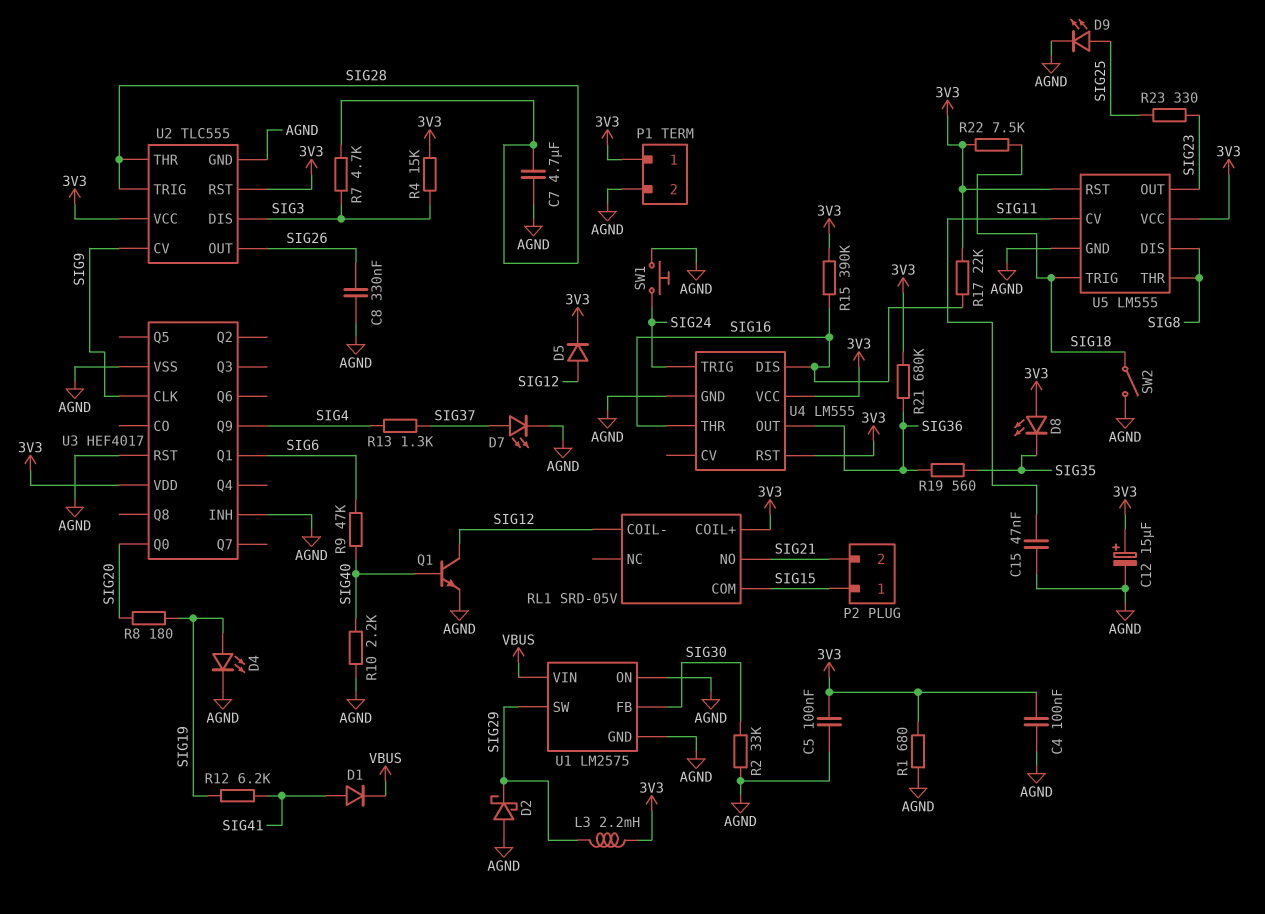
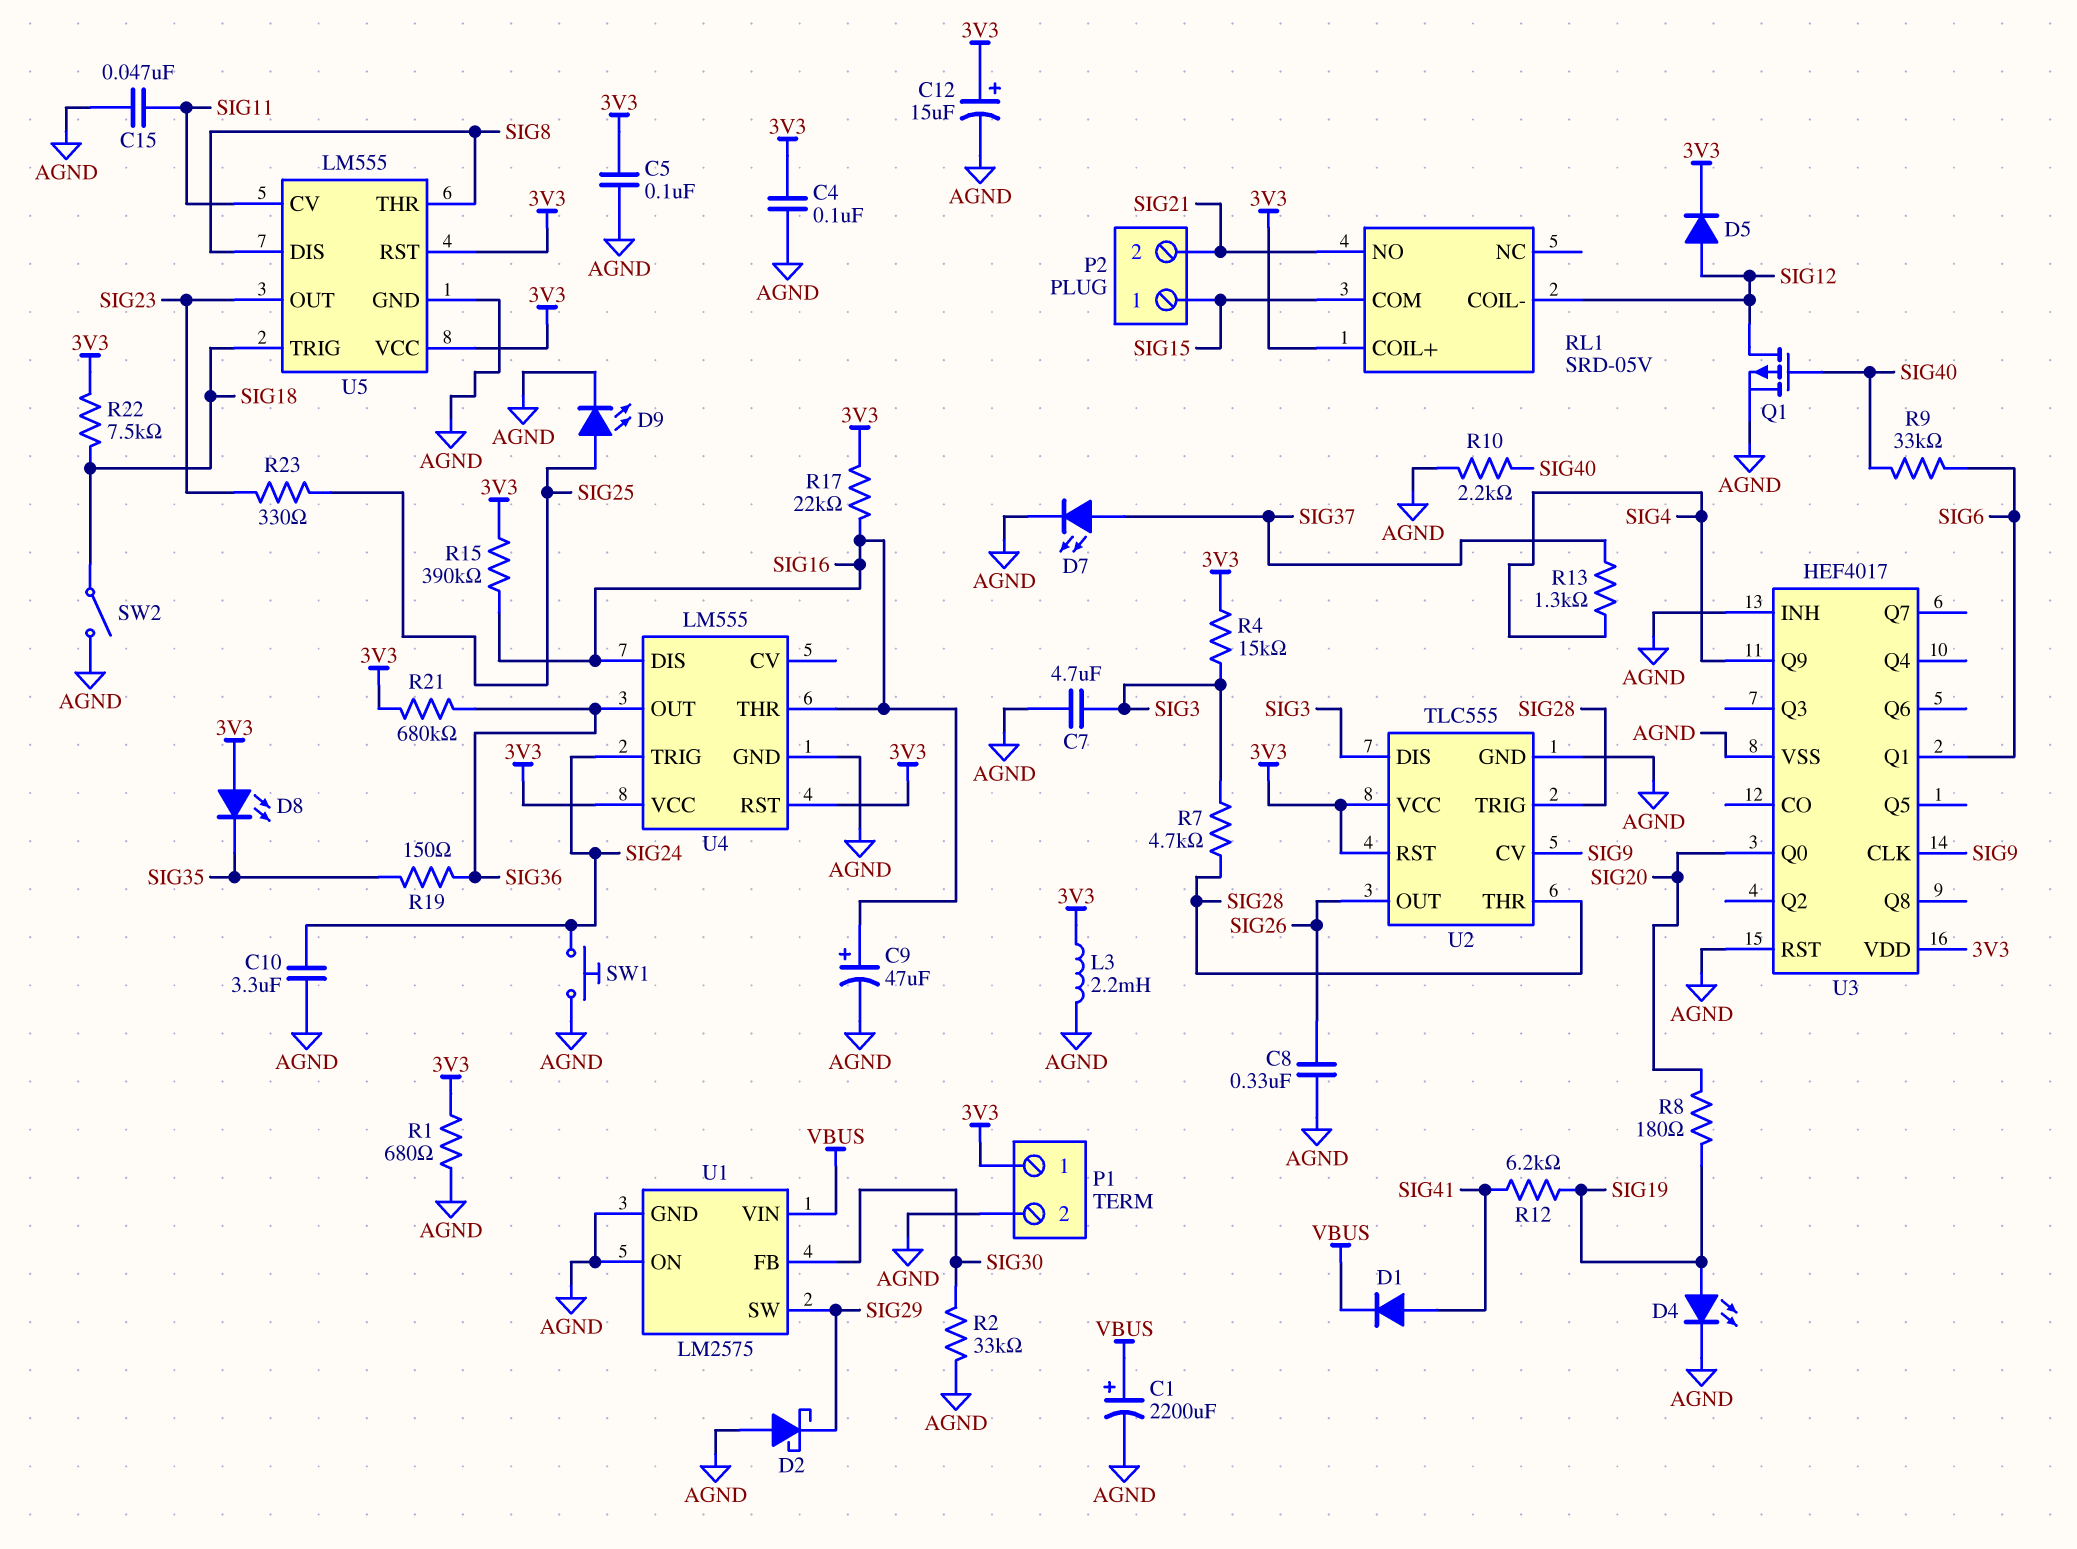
C1: none -> 2200uF (plus VBUS, minus AGND)
C7: 4.7uF (AGND, SIG28) -> 4.7uF (AGND, SIG3)
C9: none -> 47uF (plus SIG16, minus AGND)
C10: none -> 3.3uF (AGND, SIG24)
L3: 2.2mH (3V3, SIG29) -> 2.2mH (3V3, AGND)
Q1: NPN (B SIG40, C SIG12, E AGND) -> PMOS (G SIG40, D SIG12, S AGND)
R9: 47k (SIG6, SIG40) -> 33k (SIG6, SIG40)
R19: 560 (SIG35, SIG36) -> 150 (SIG35, SIG36)

